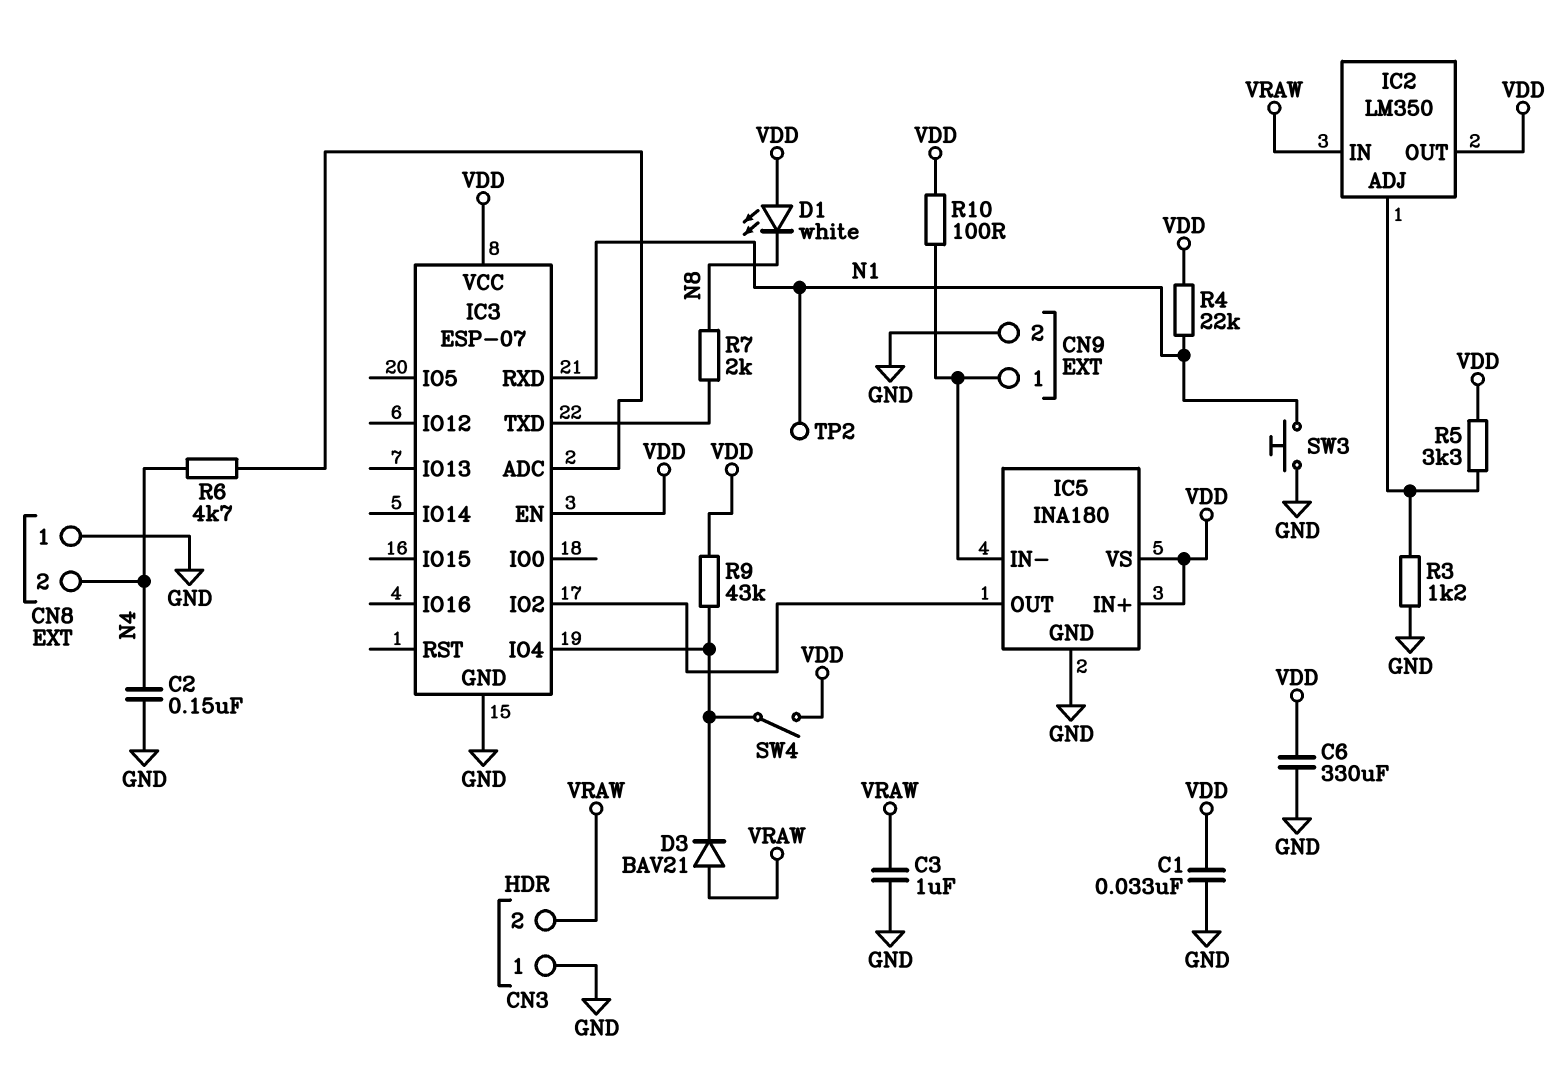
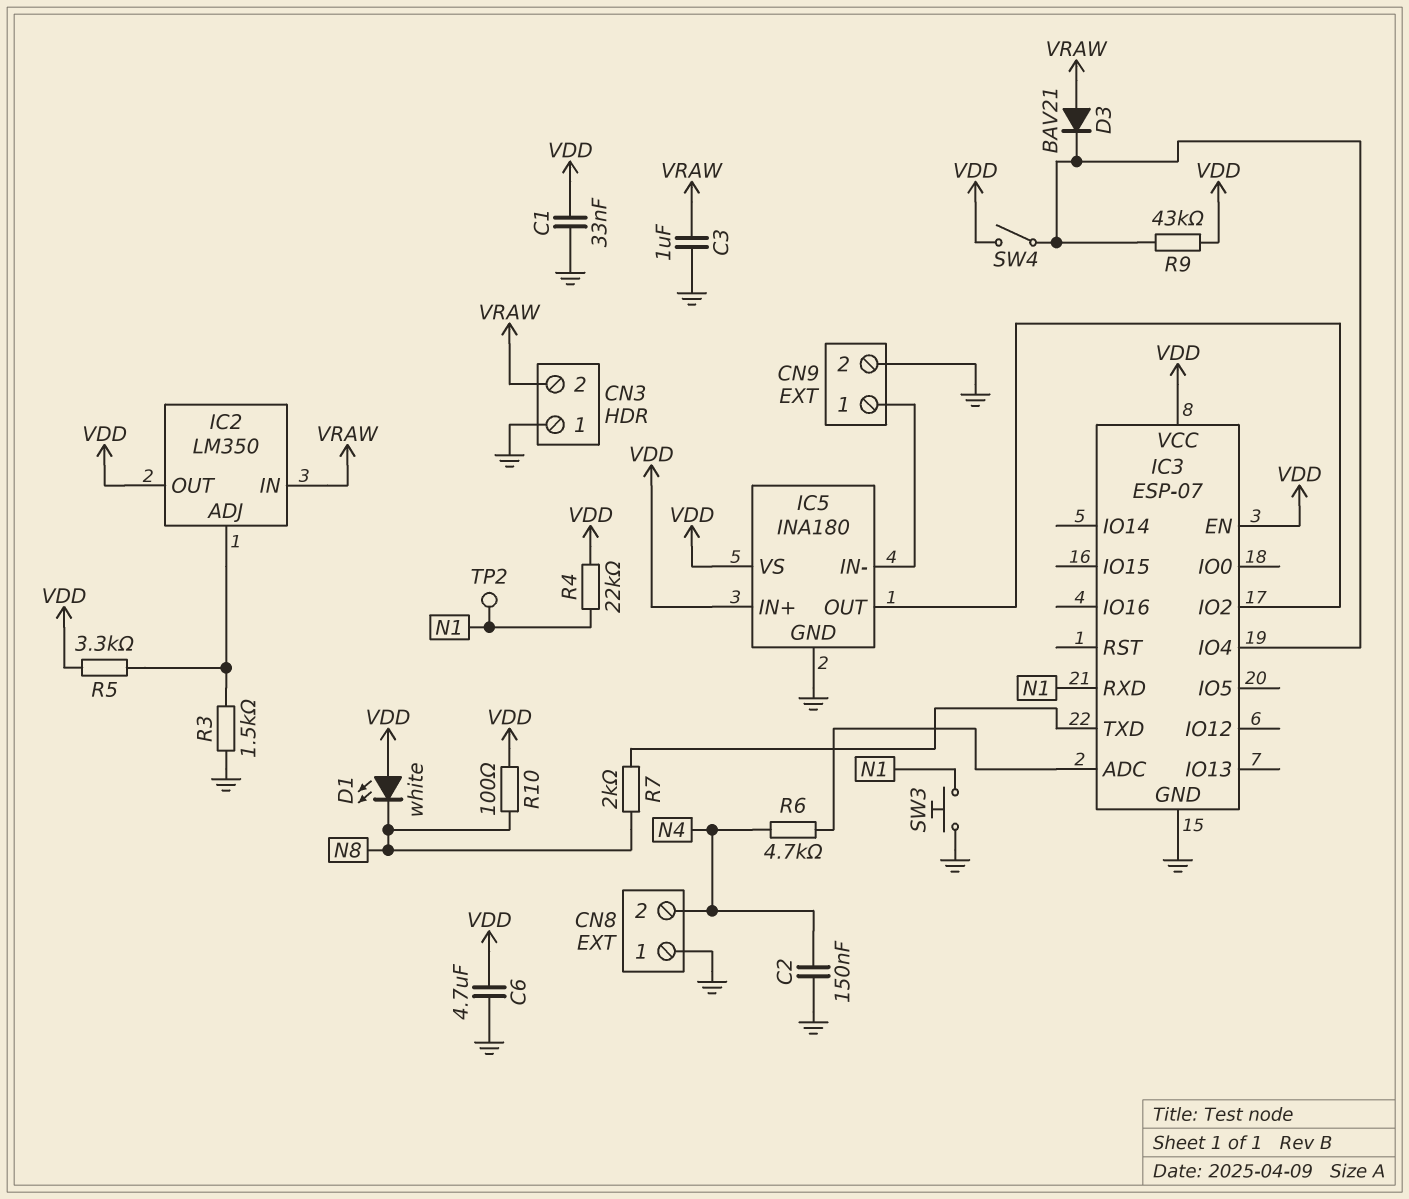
C6: 330uF (GND, VDD) -> 4.7uF (GND, VDD)
R3: 1.2k (GND, IC2/ADJ) -> 1.5k (GND, IC2/ADJ)
R10: 100 (CN9/1, VDD) -> 100 (N8, VDD)

